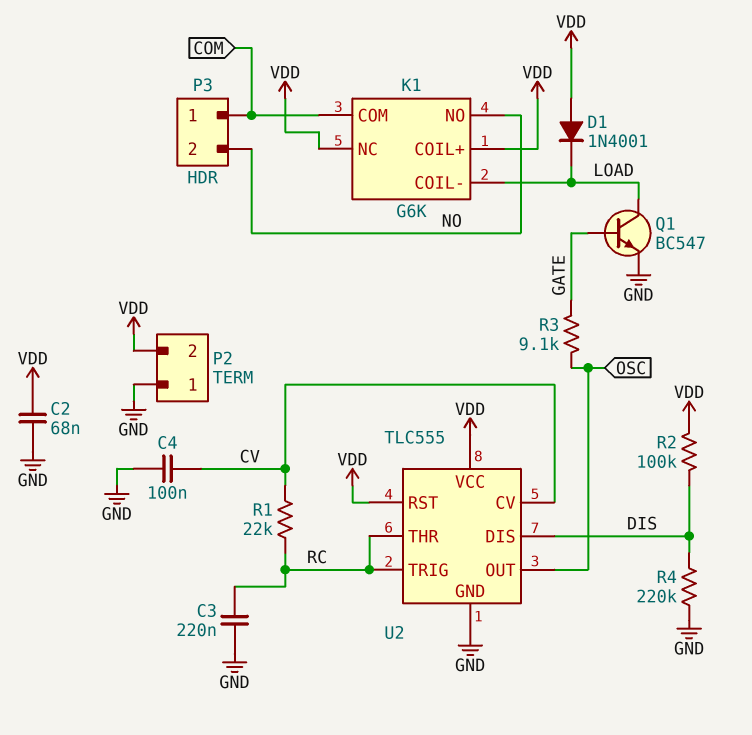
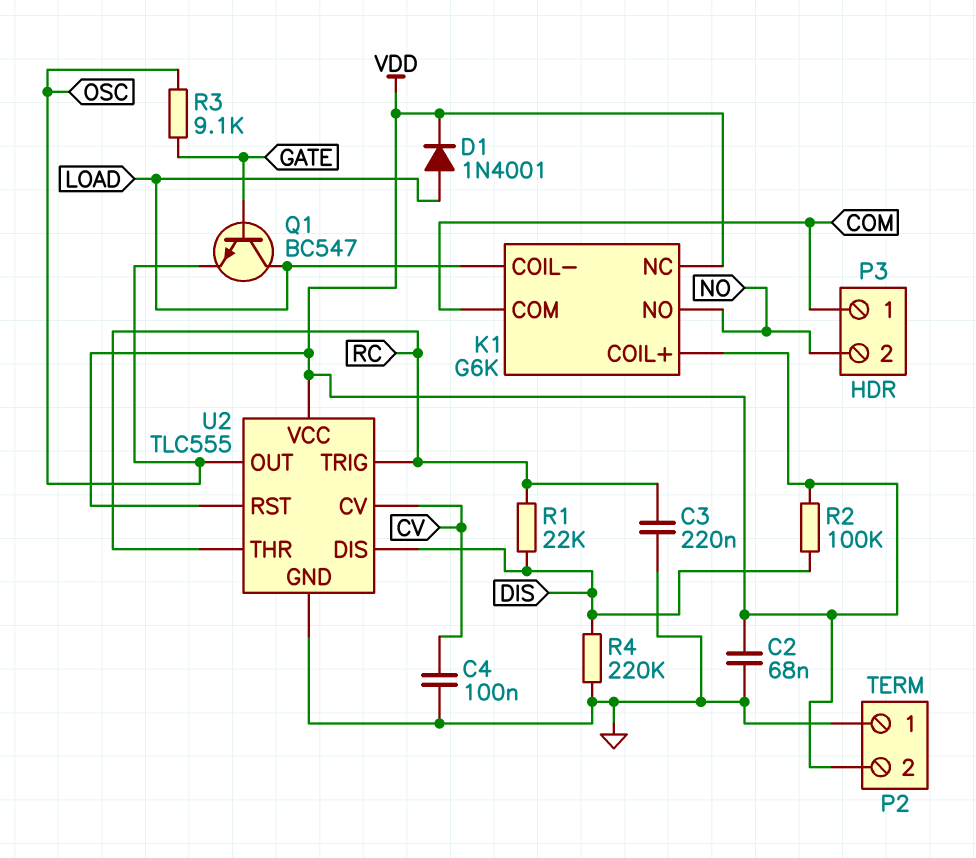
D1: diode 1N4001 (A VDD, K LOAD) -> diode 1N4001 (A LOAD, K VDD)
Q1: NPN BC547 (B GATE, C LOAD, E GND) -> NPN BC547 (B GATE, C LOAD, E OSC)
R1: 22k (CV, RC) -> 22k (DIS, RC)

